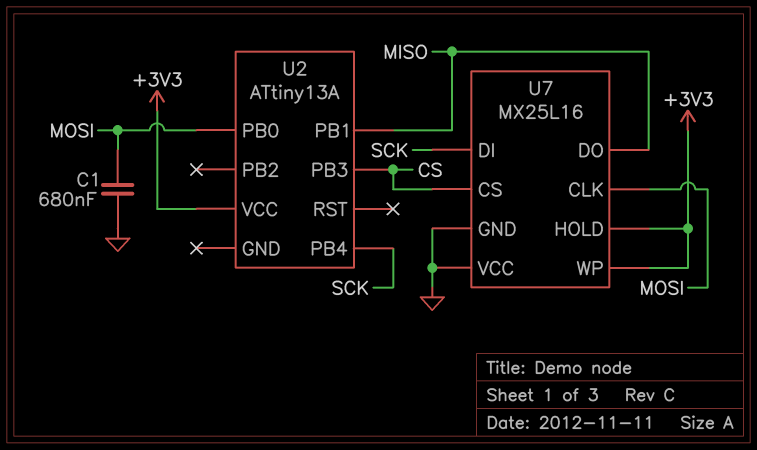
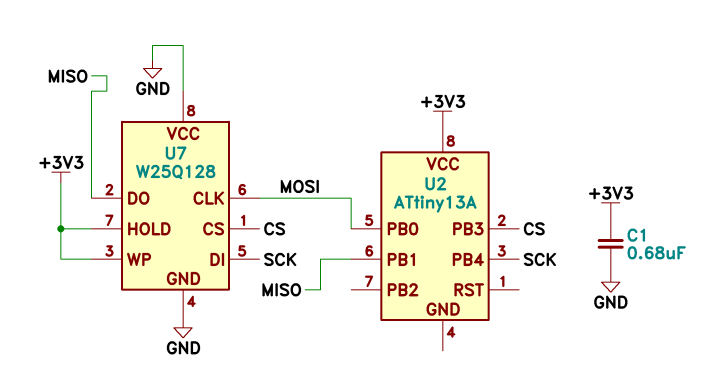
C1: 680nF (GND, MOSI) -> 680nF (+3V3, GND)
U7: MX25L16 -> W25Q128

